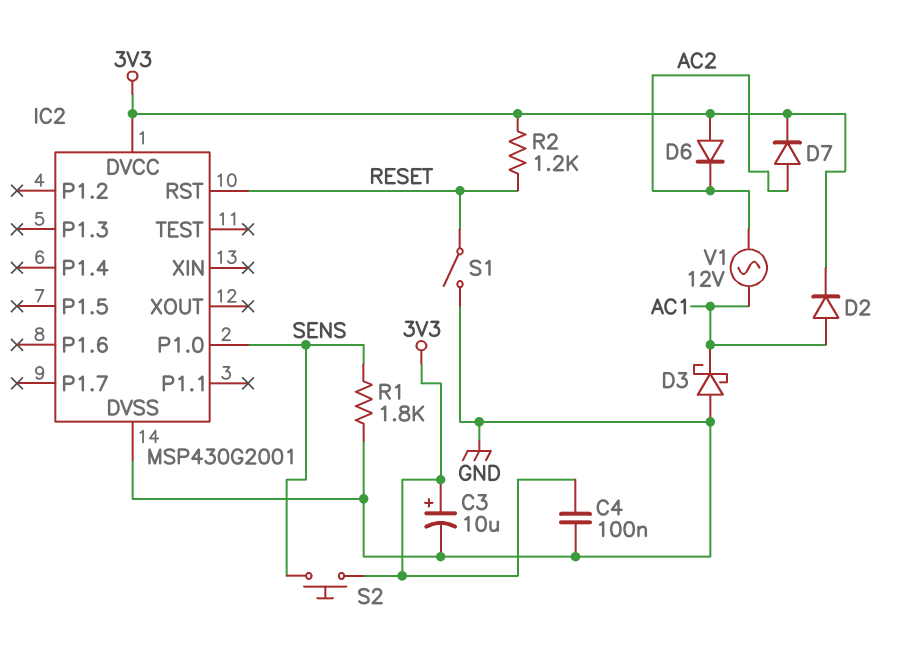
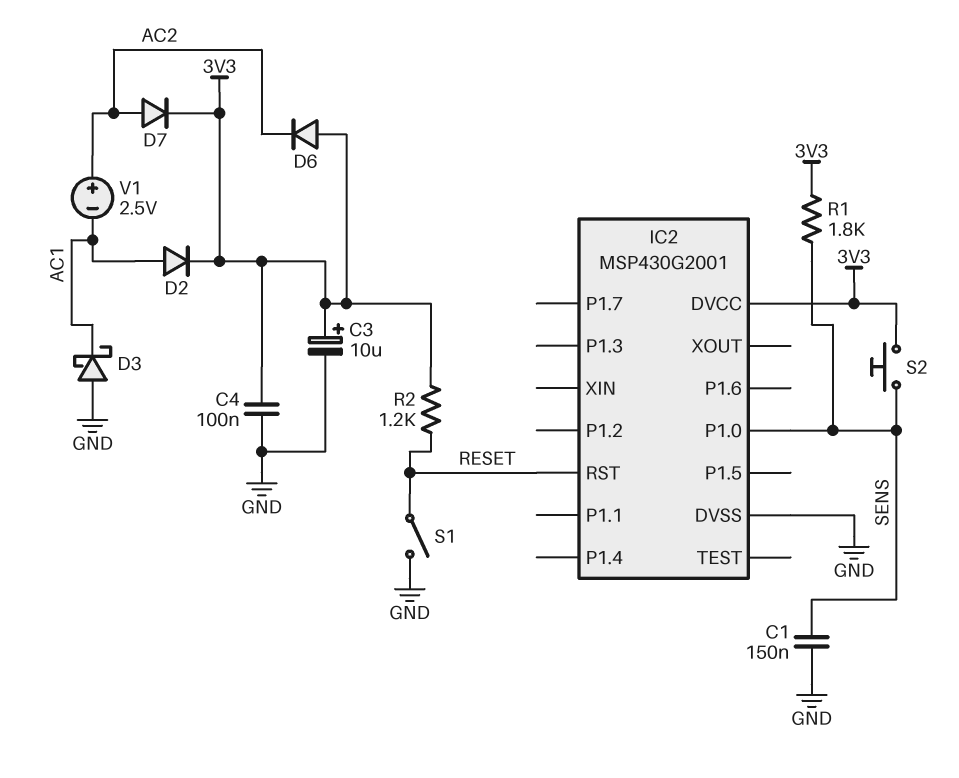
C1: none -> 150nF (GND, SENS)
R1: 1.8k (GND, SENS) -> 1.8k (3V3, SENS)
V1: AC 12V (AC1, AC2) -> 2.5V (plus AC2, minus AC1)

